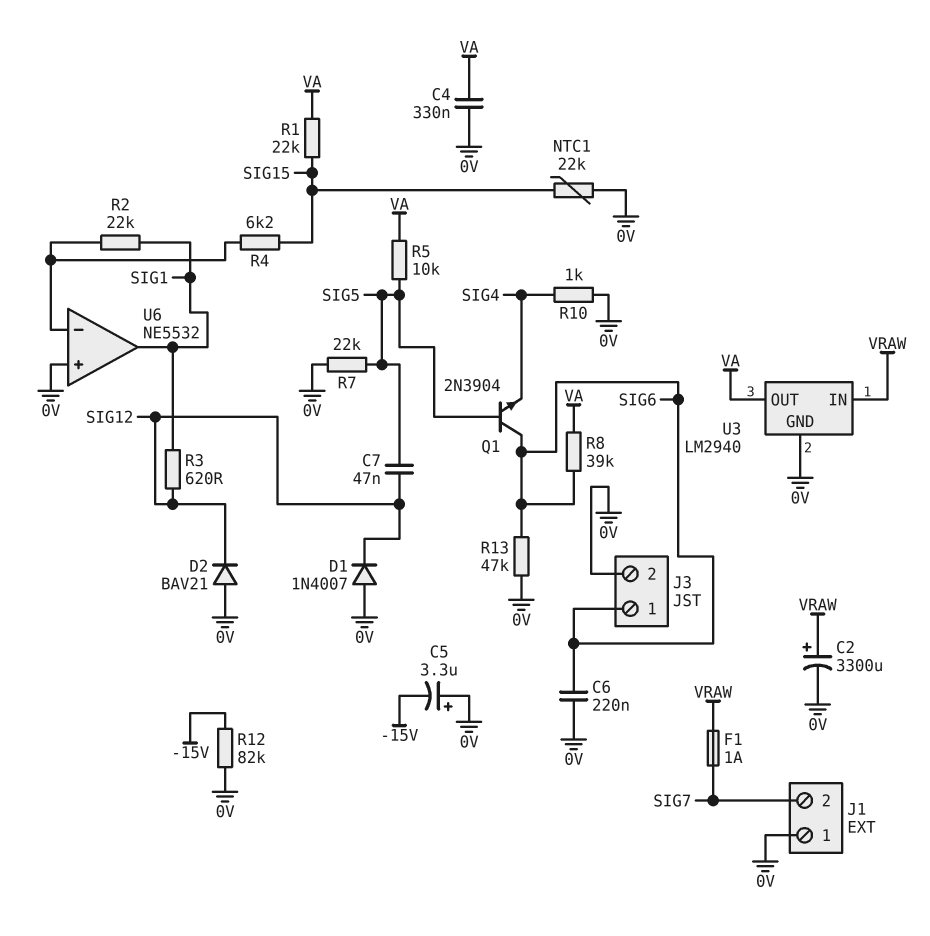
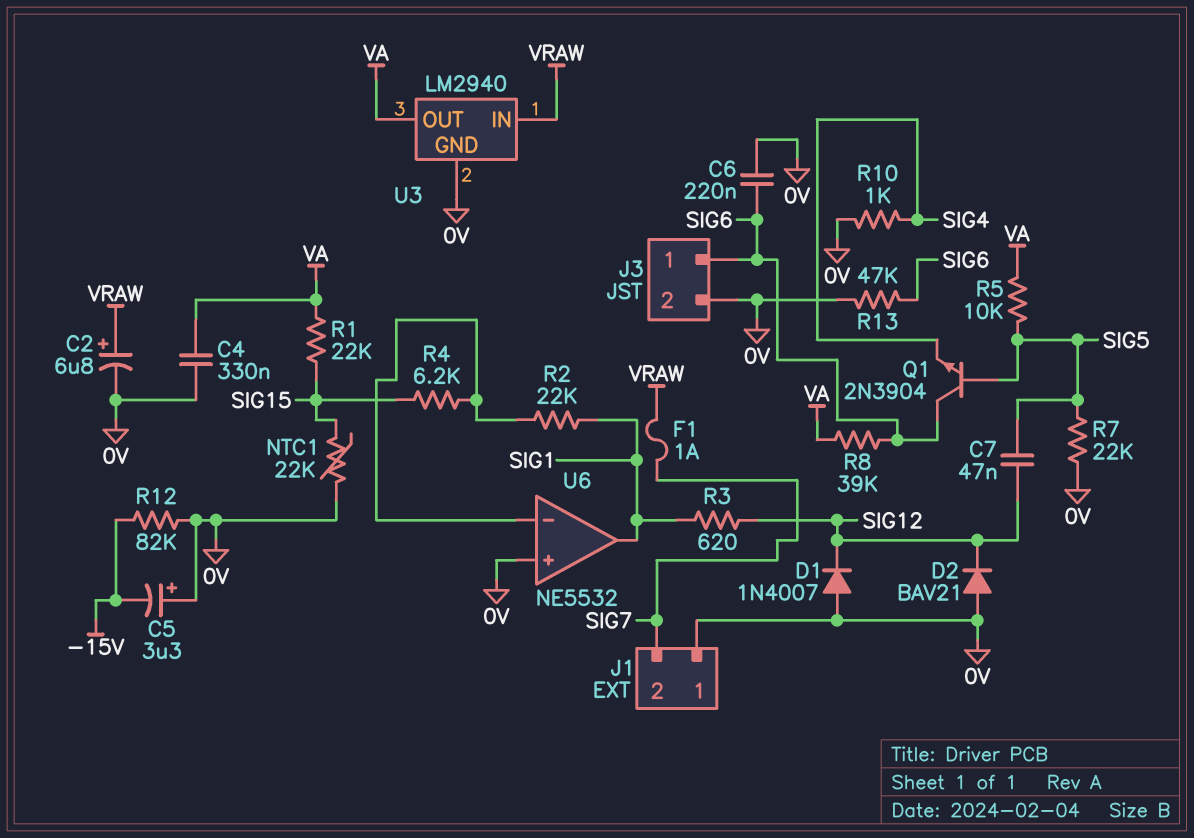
C2: 3300uF (plus VRAW, minus 0V) -> 6.8uF (plus VRAW, minus 0V)

